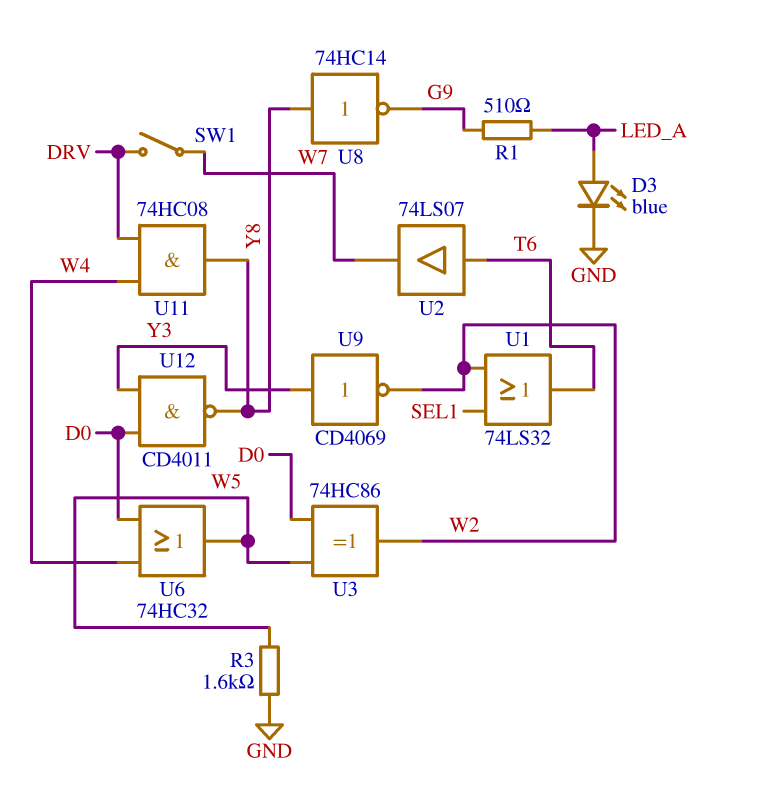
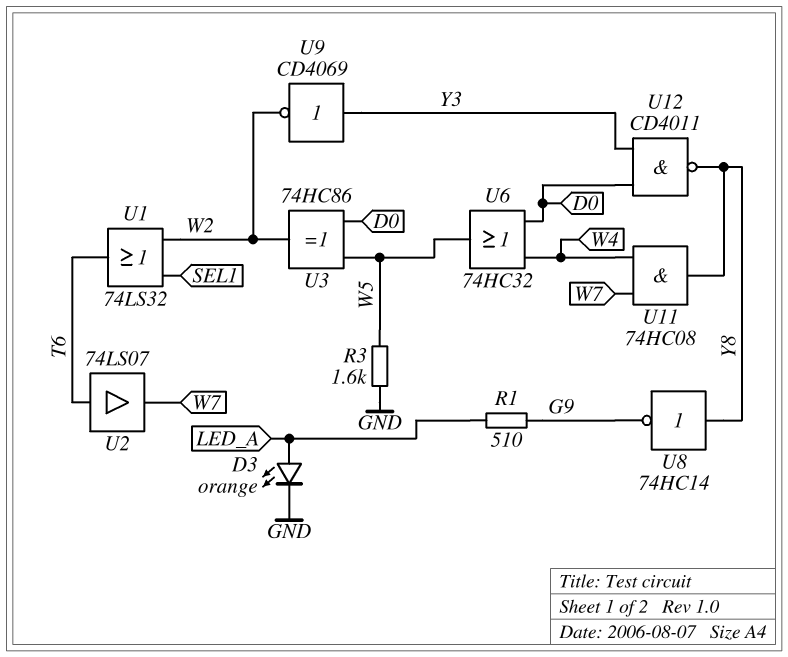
D3: LED blue (A LED_A, K GND) -> LED orange (A LED_A, K GND)
SW1: switch (DRV, W7) -> none
U11: AND 74HC08 (in DRV, in W4, out Y8) -> AND 74HC08 (in W4, in W7, out Y8)

